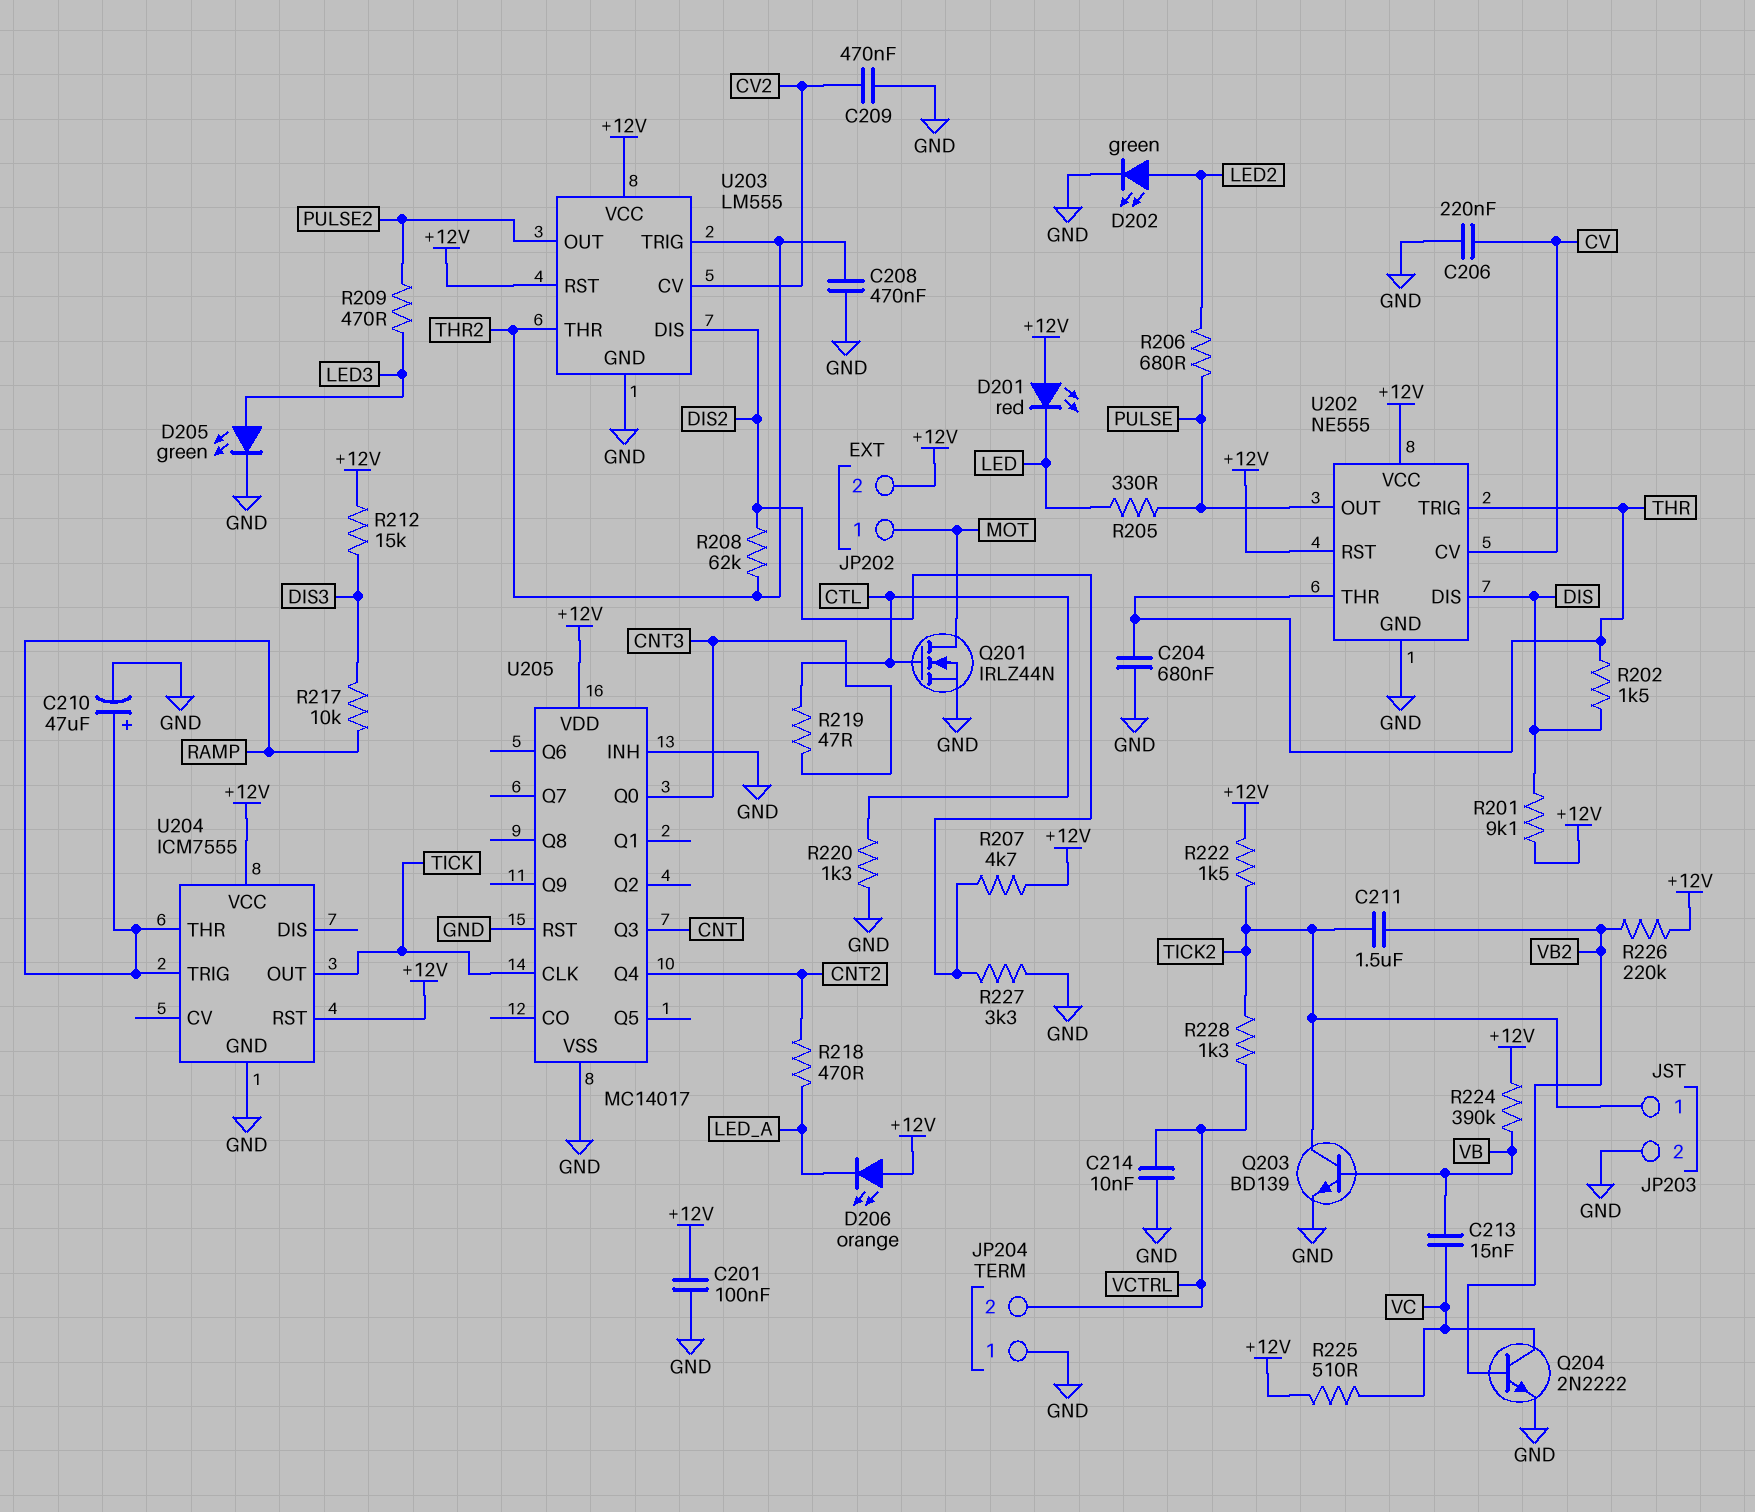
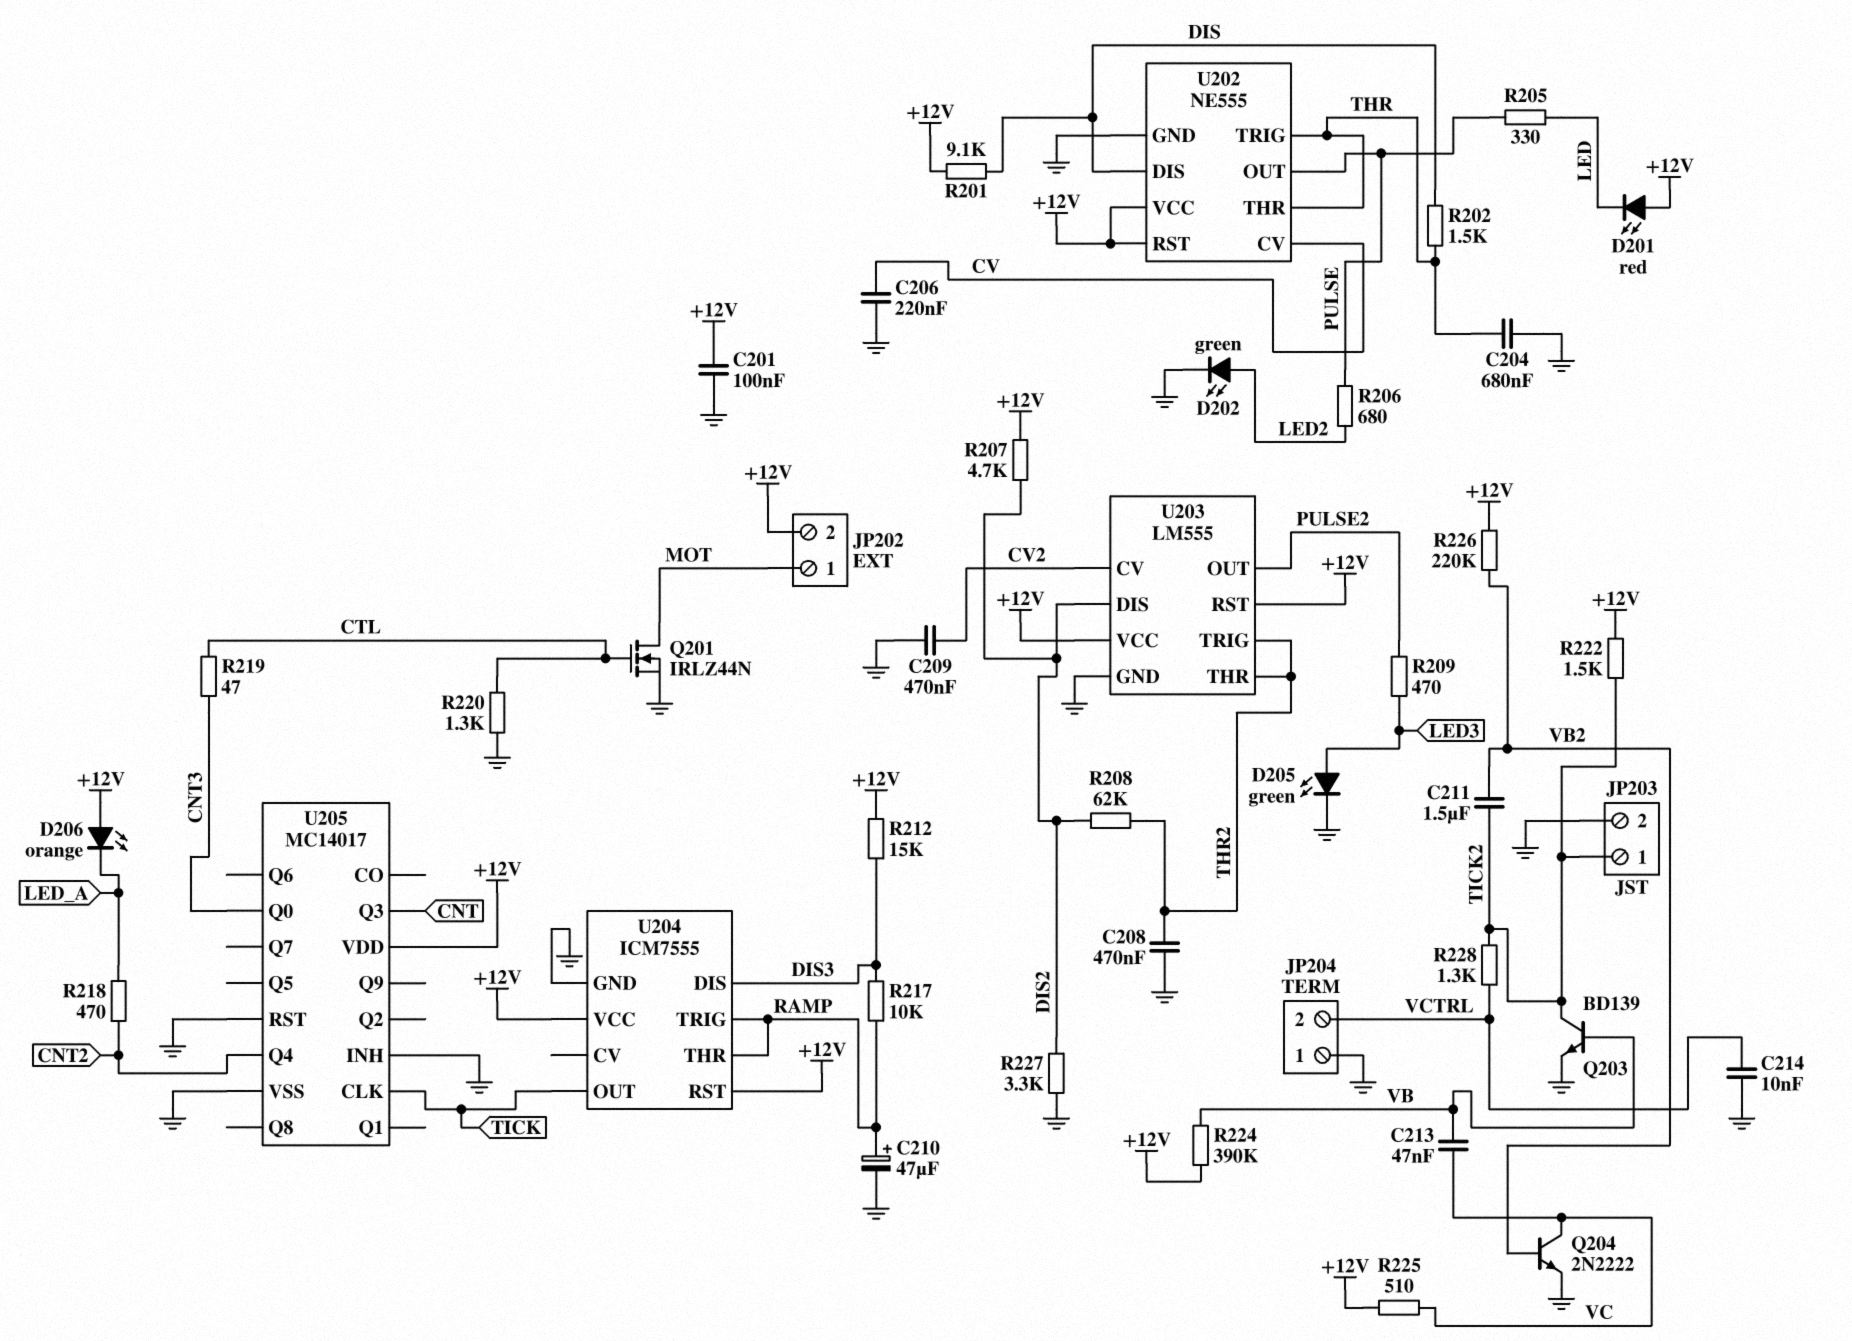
C213: 15nF (VB, VC) -> 47nF (VB, VC)
U204 pin DIS: none -> DIS3

